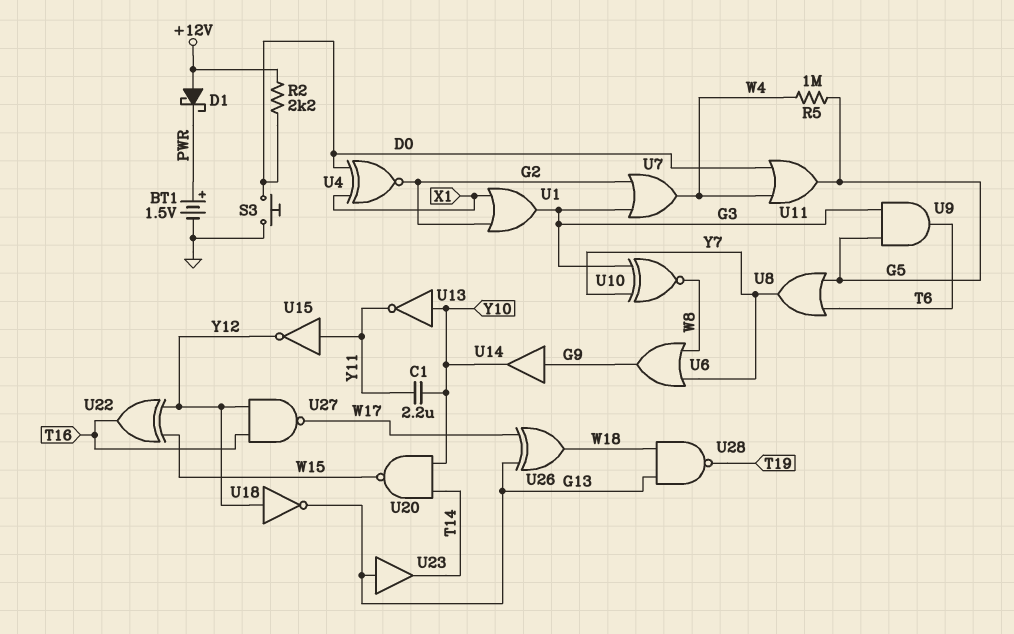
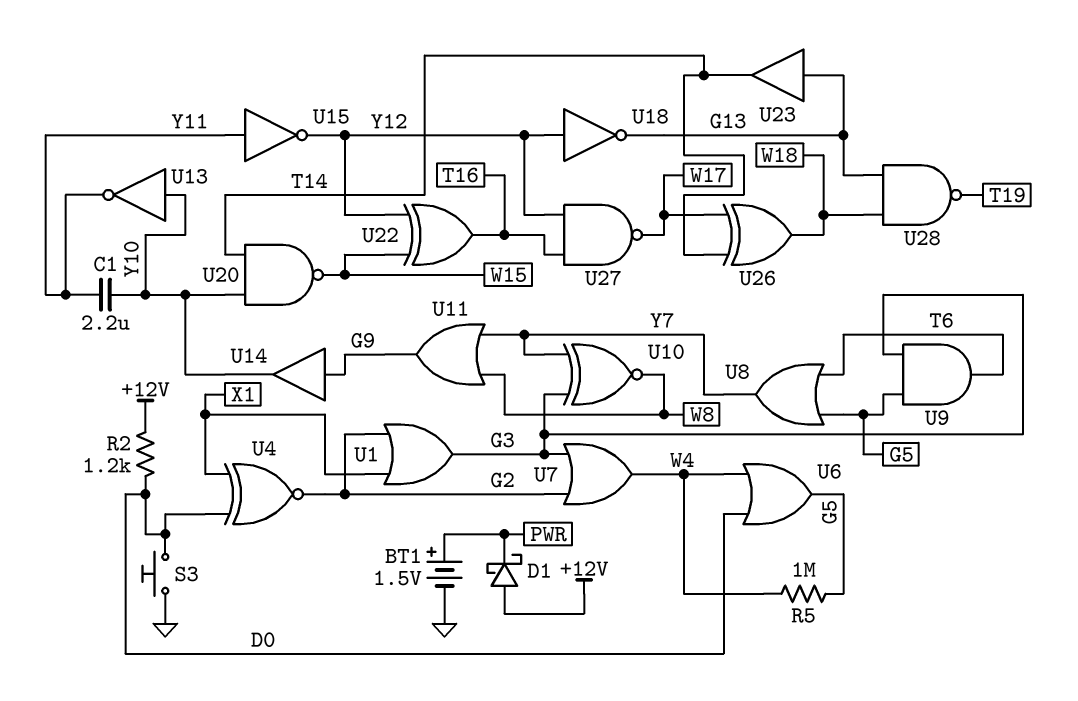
R2: 2.2k (+12V, D0) -> 1.2k (+12V, D0)
U6: OR (in W8, in Y7, out G9) -> OR (in D0, in W4, out G5)
U11: OR (in D0, in W4, out G5) -> OR (in W8, in Y7, out G9)
U26: XOR (in G13, in W17, out W18) -> XOR (in T14, in W17, out W18)

